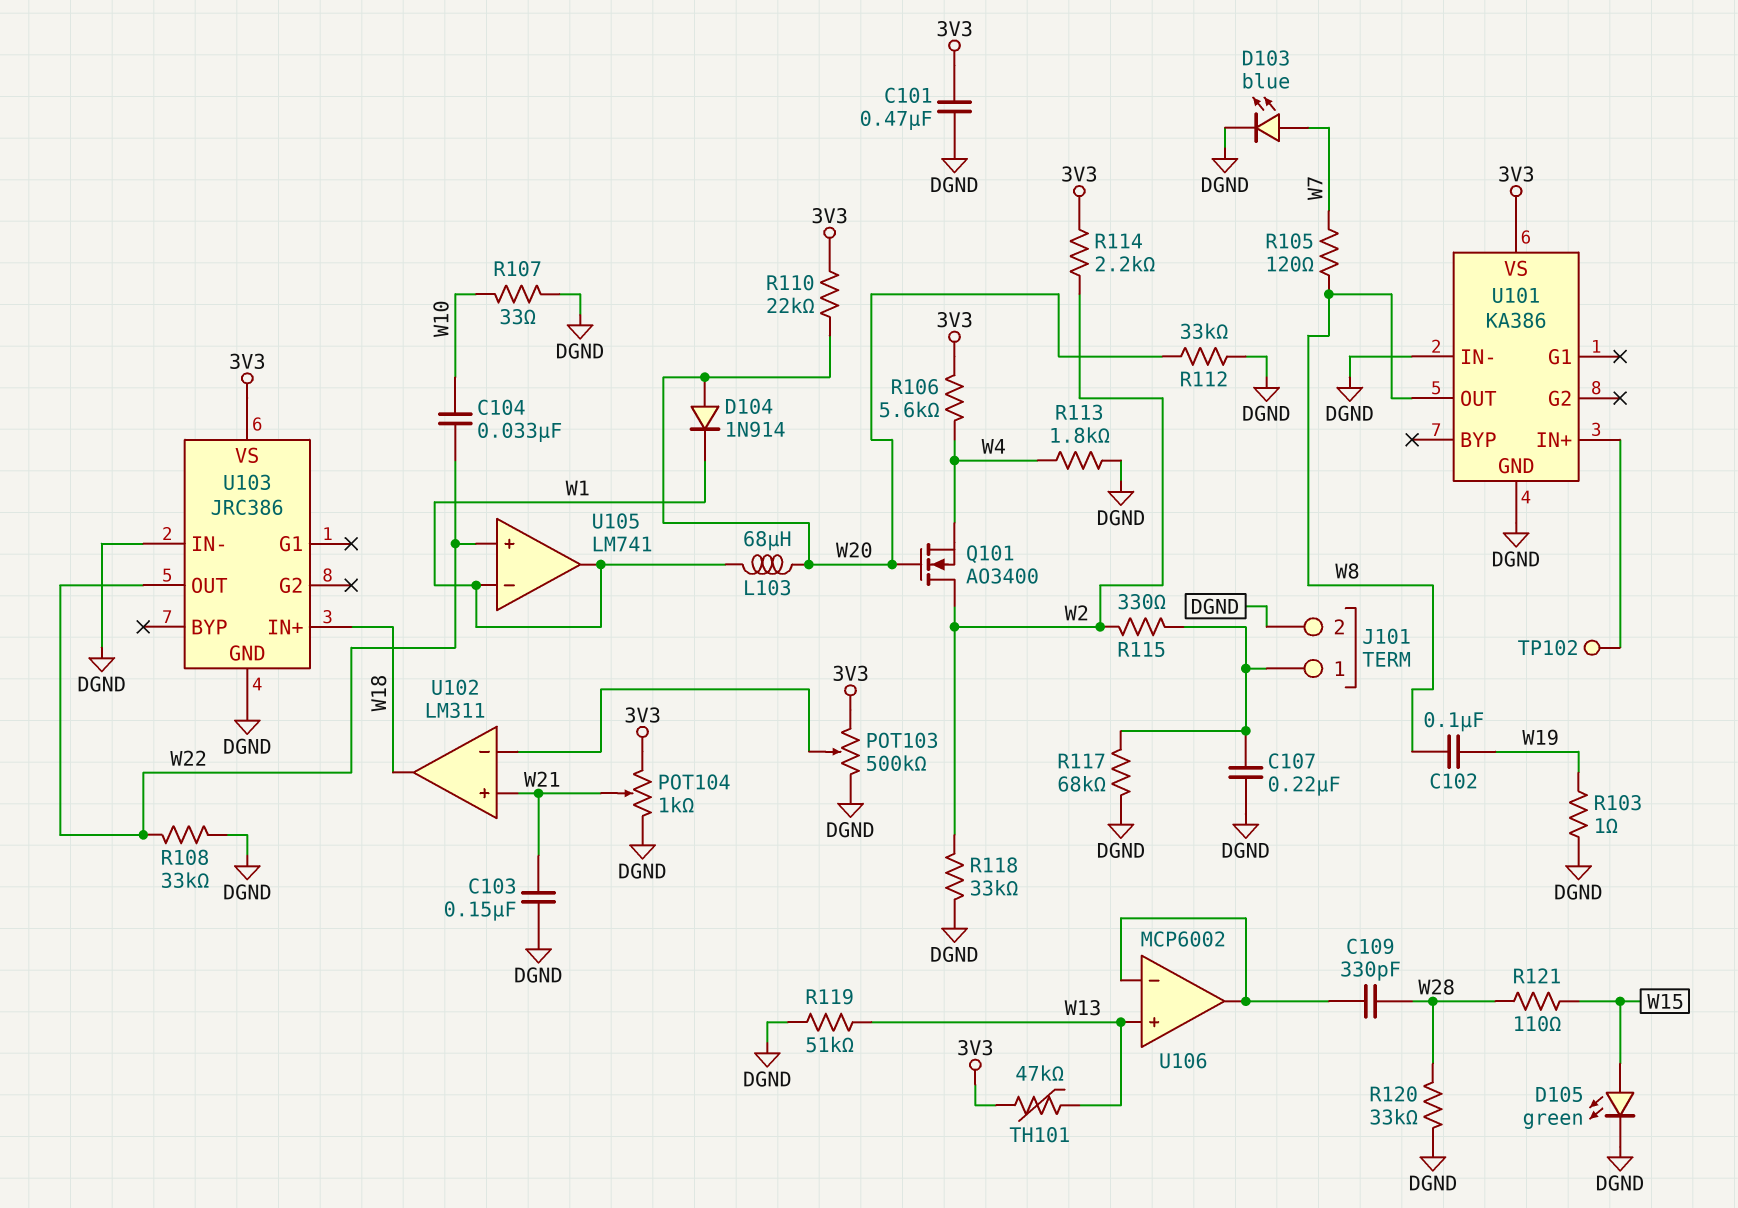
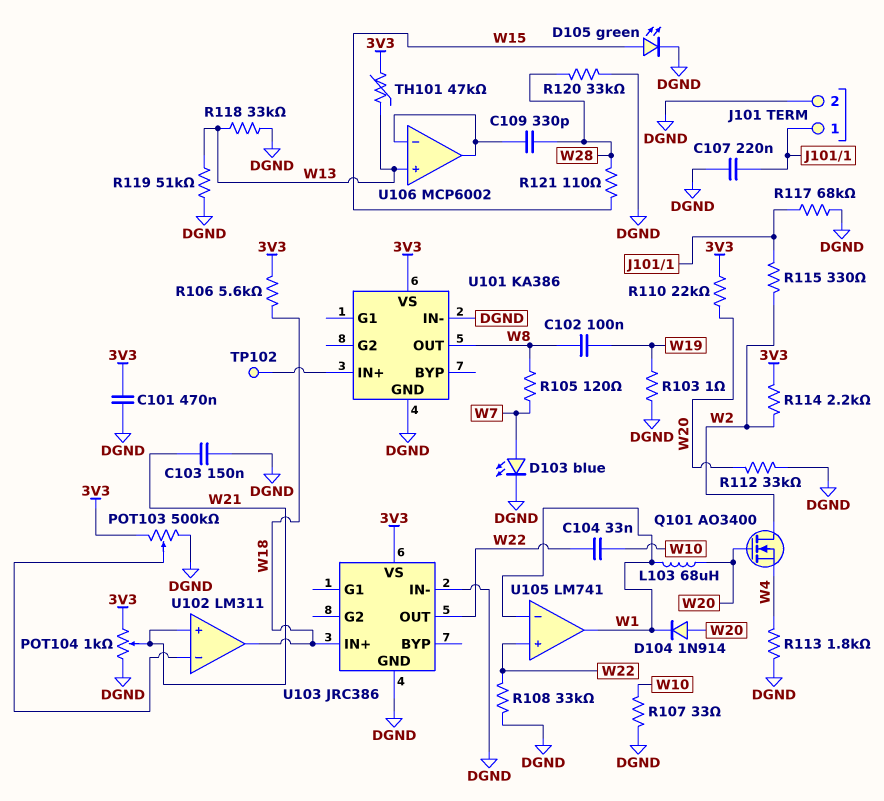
R106: 5.6k (3V3, W4) -> 5.6k (3V3, W18)
R118: 33k (DGND, W2) -> 33k (DGND, W13)

